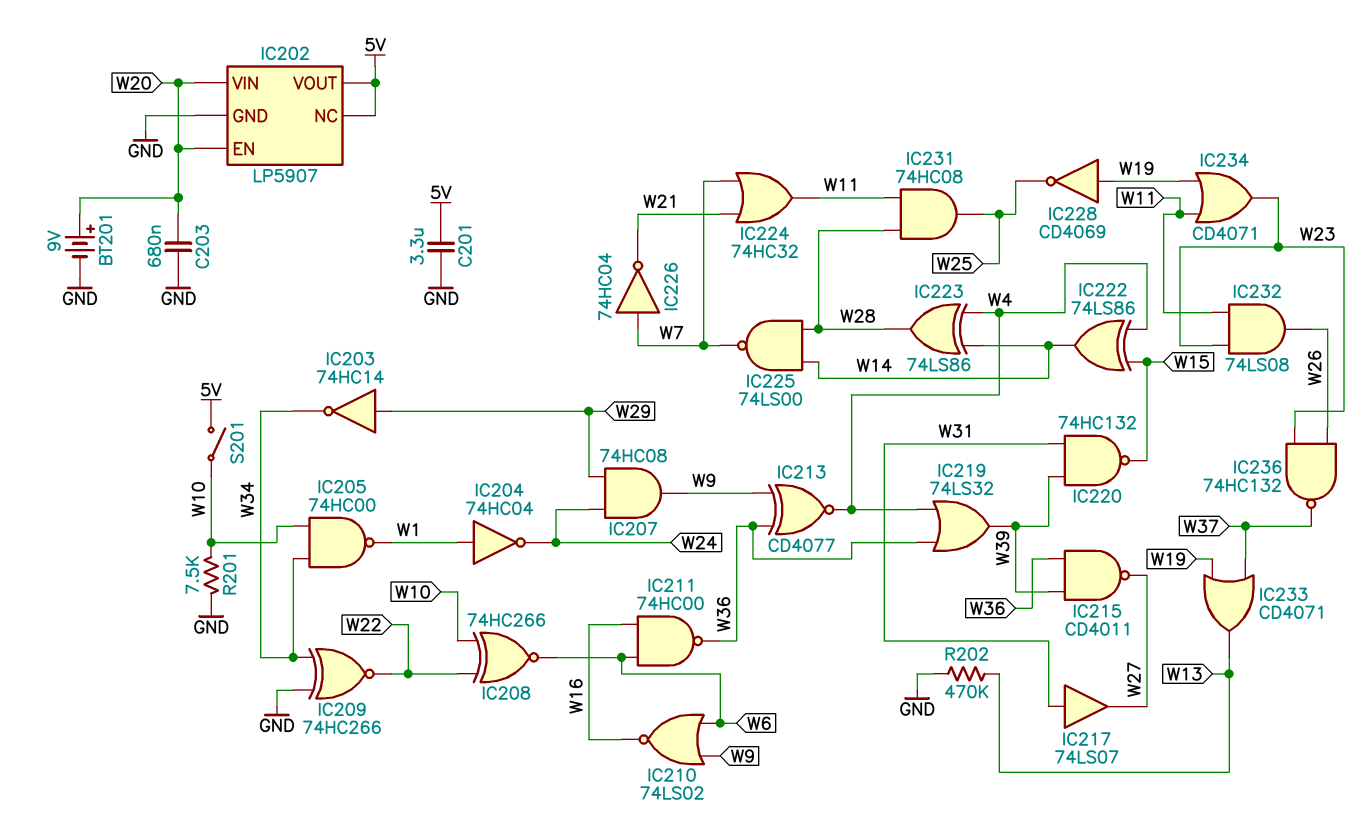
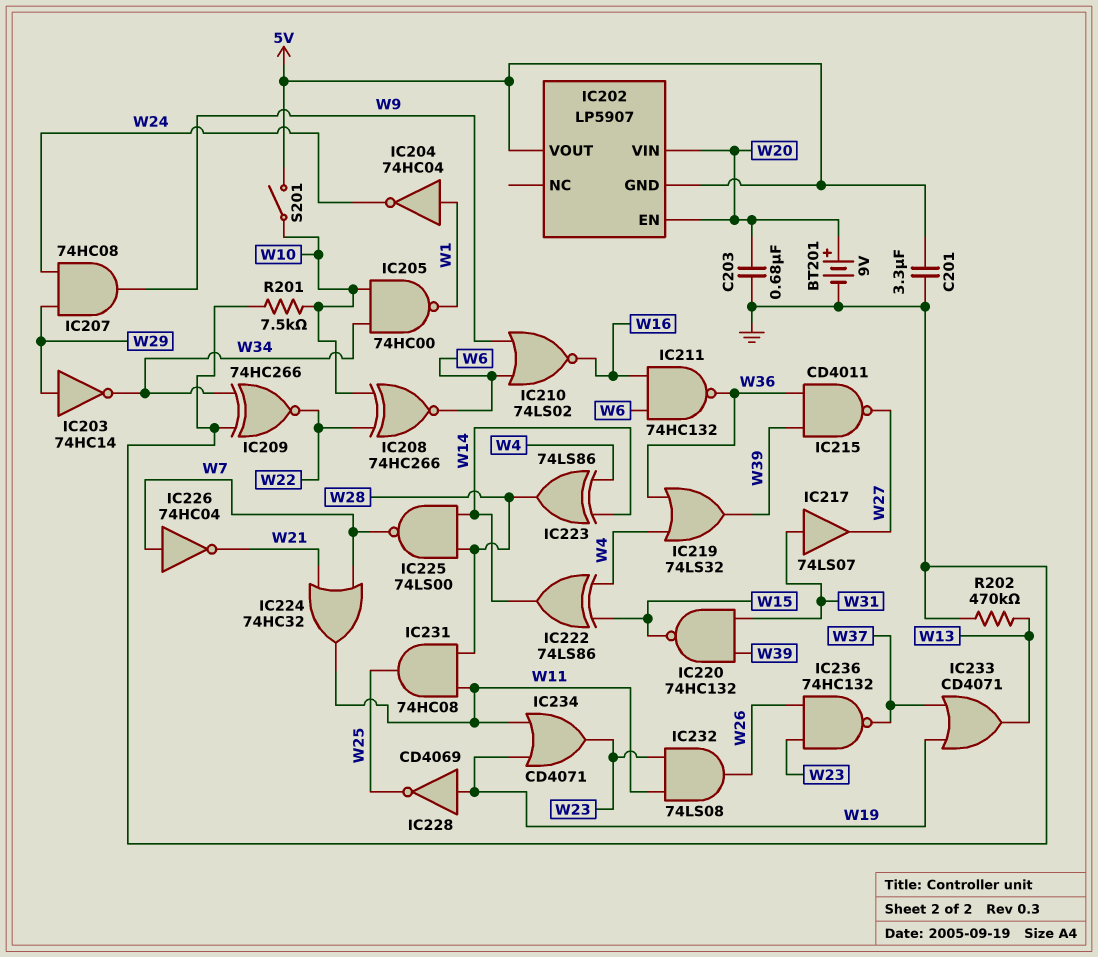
IC202 pin GND: GND -> 5V
IC202 pin NC: 5V -> none
IC211: NAND 74HC00 (in W6, in W16, out W36) -> NAND 74HC132 (in W6, in W16, out W36)
IC213: XNOR CD4077 (in W9, in W36, out W4) -> none

